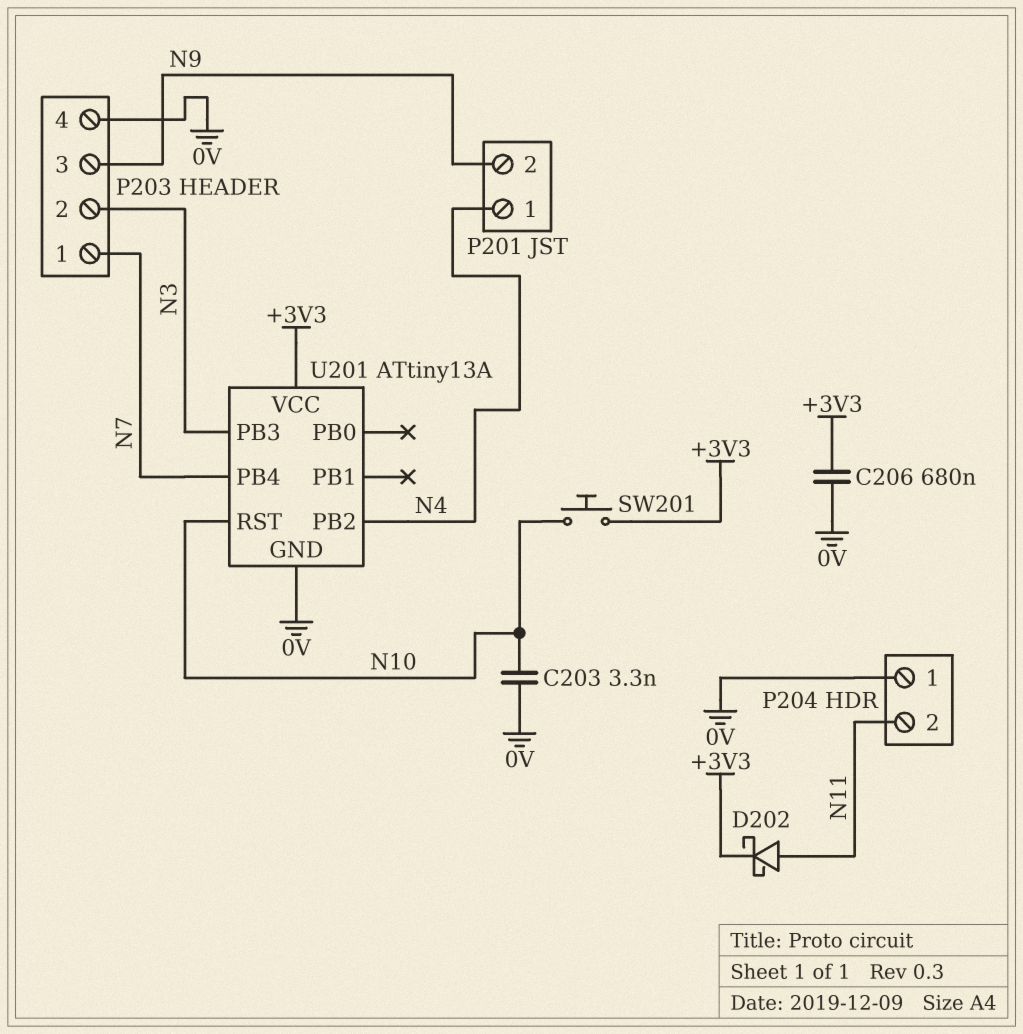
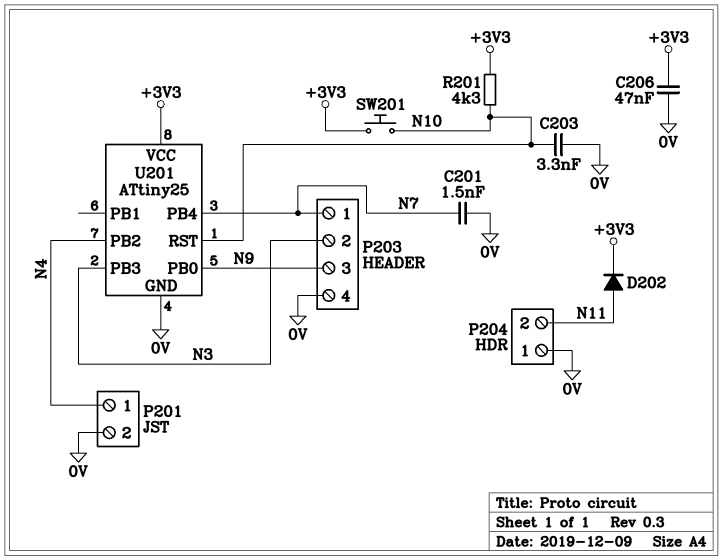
C201: none -> 1.5nF (0V, N7)
C206: 680nF (+3V3, 0V) -> 47nF (+3V3, 0V)
D202: schottky (A N11, K +3V3) -> diode (A N11, K +3V3)
P201 pin 2: N9 -> 0V
R201: none -> 4.3k (+3V3, N10)
U201: ATtiny13A -> ATtiny25
U201 pin PB0: none -> N9

